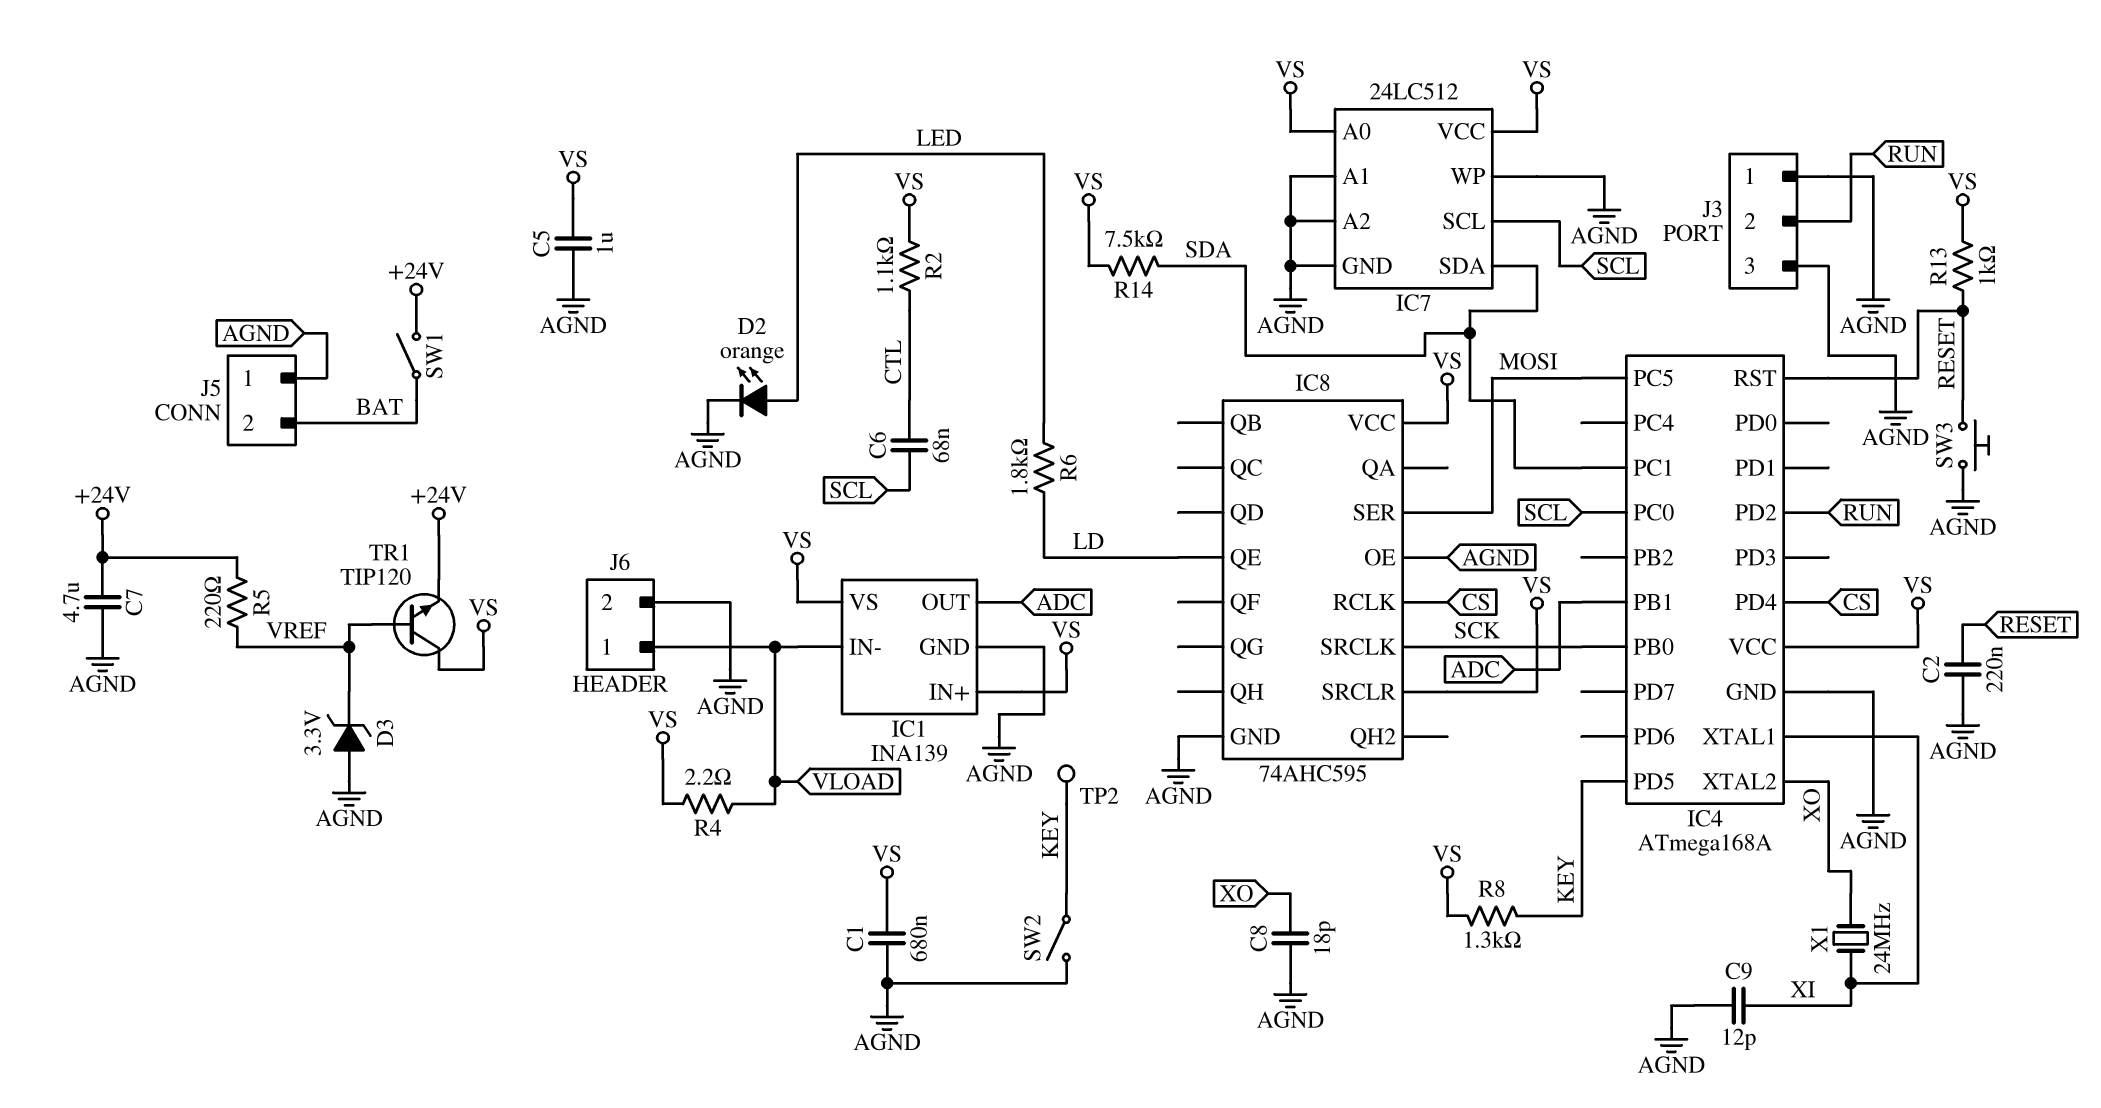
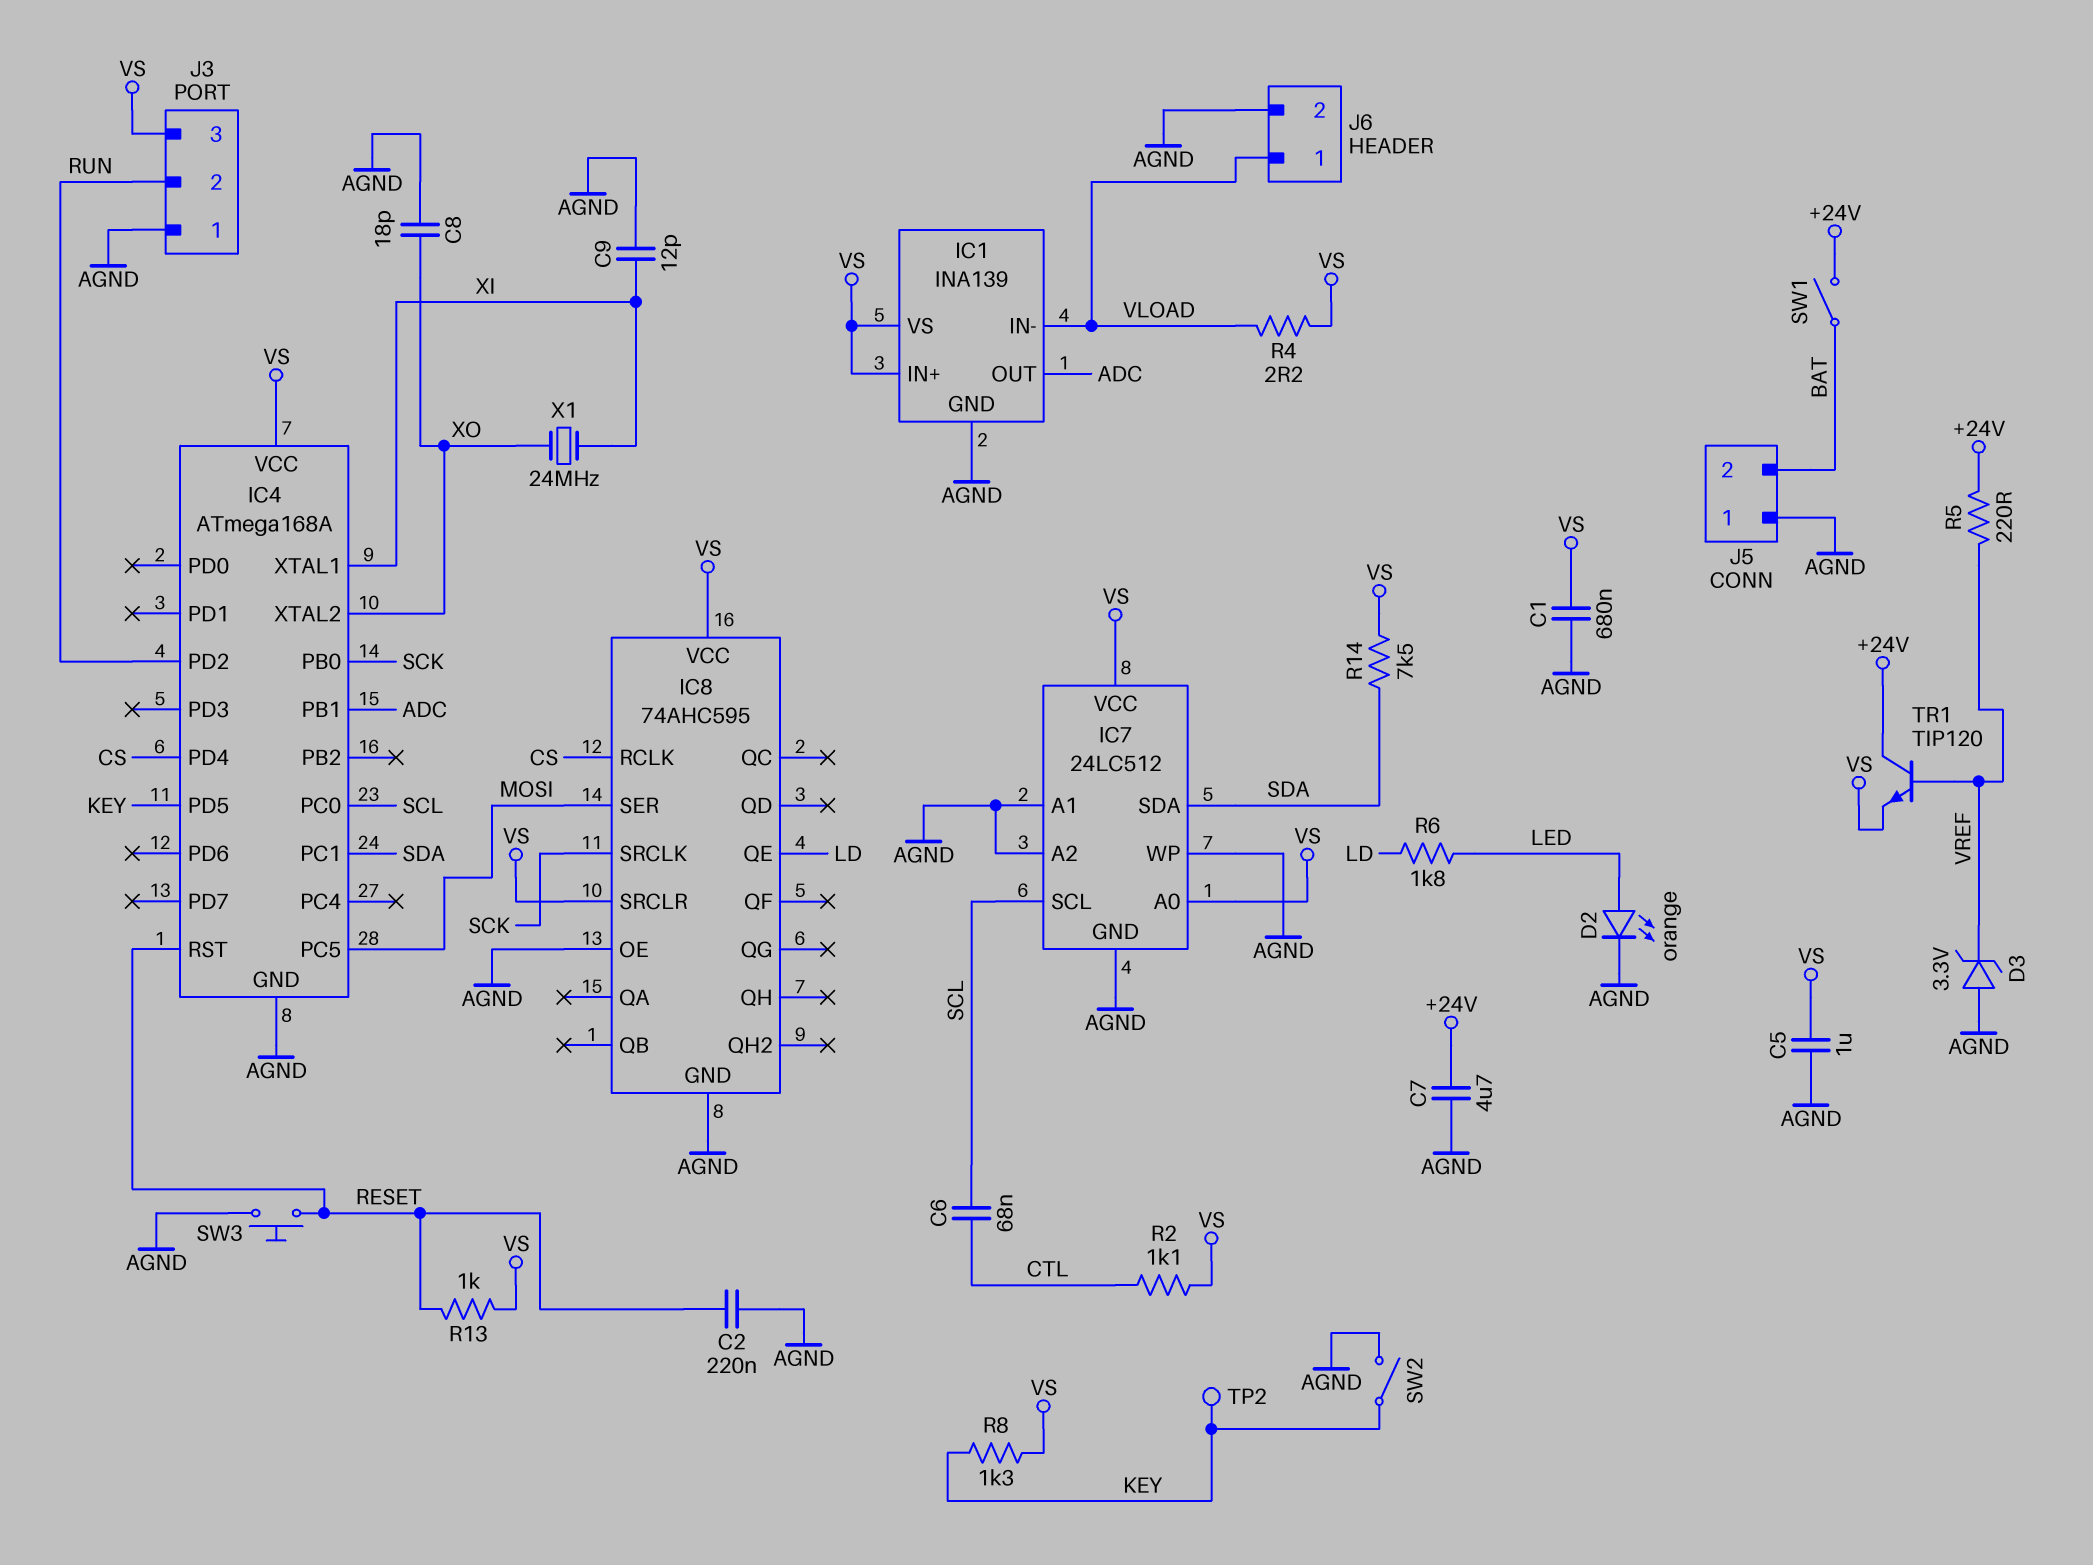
J3 pin 3: AGND -> VS
TR1: NPN TIP120 (B VREF, C VS, E +24V) -> NPN TIP120 (B VREF, C +24V, E VS)

